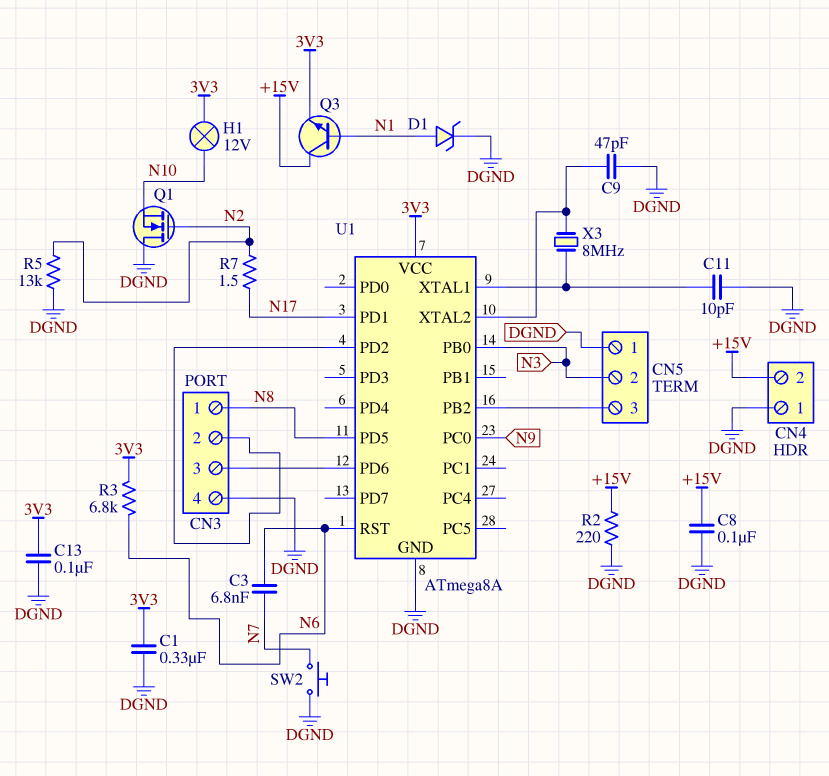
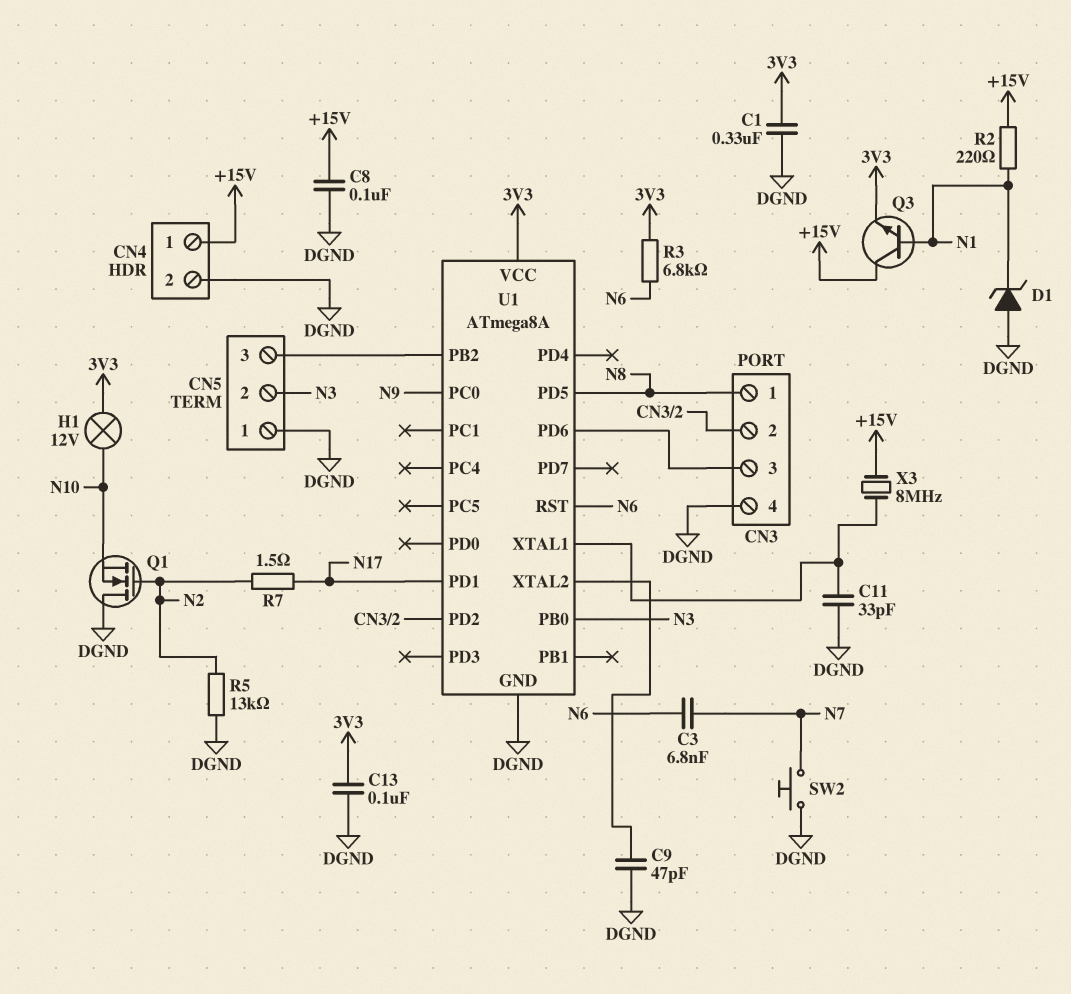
C11: 10pF (DGND, U1/XTAL1) -> 33pF (DGND, U1/XTAL1)
CN4 pin 1: DGND -> +15V
CN4 pin 2: +15V -> DGND
D1: zener (A N1, K DGND) -> zener (A DGND, K N1)
R2: 220 (+15V, DGND) -> 220 (+15V, N1)
X3: 8MHz (U1/XTAL1, U1/XTAL2) -> 8MHz (+15V, U1/XTAL1)

